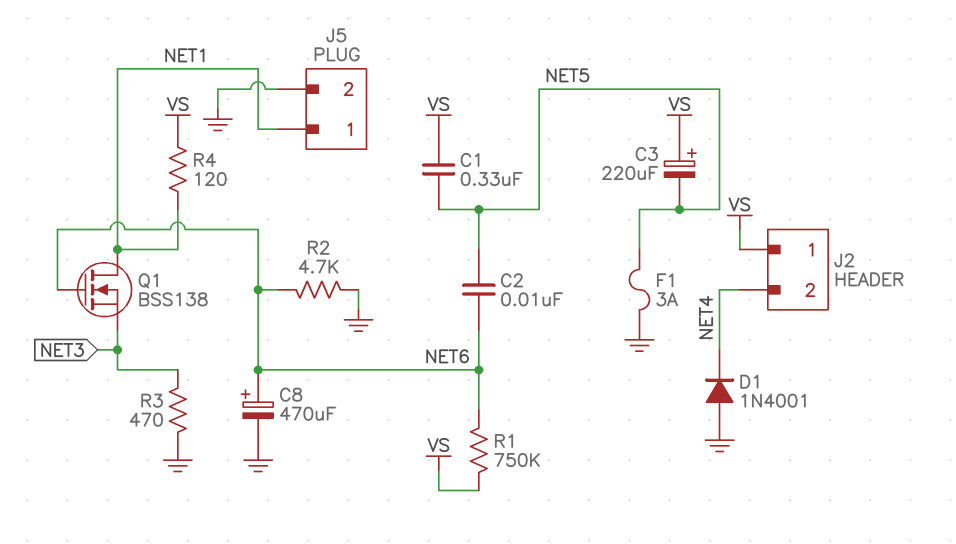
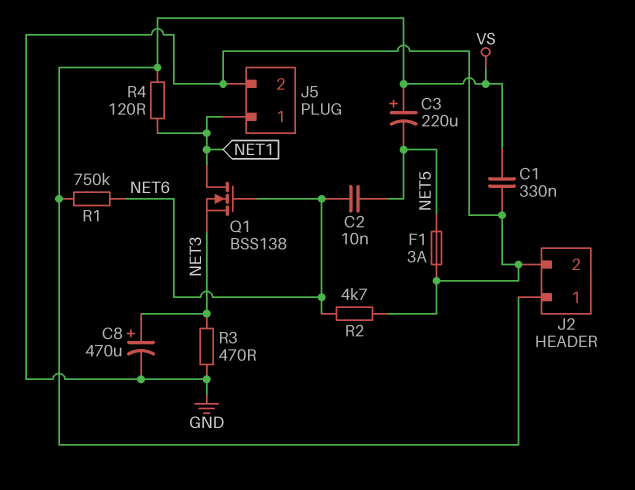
C1: 330nF (NET5, VS) -> 330nF (GND, VS)
C8: 470uF (plus NET6, minus GND) -> 470uF (plus NET3, minus GND)
D1: diode 1N4001 (A GND, K NET4) -> none
J2 pin 2: NET4 -> GND

